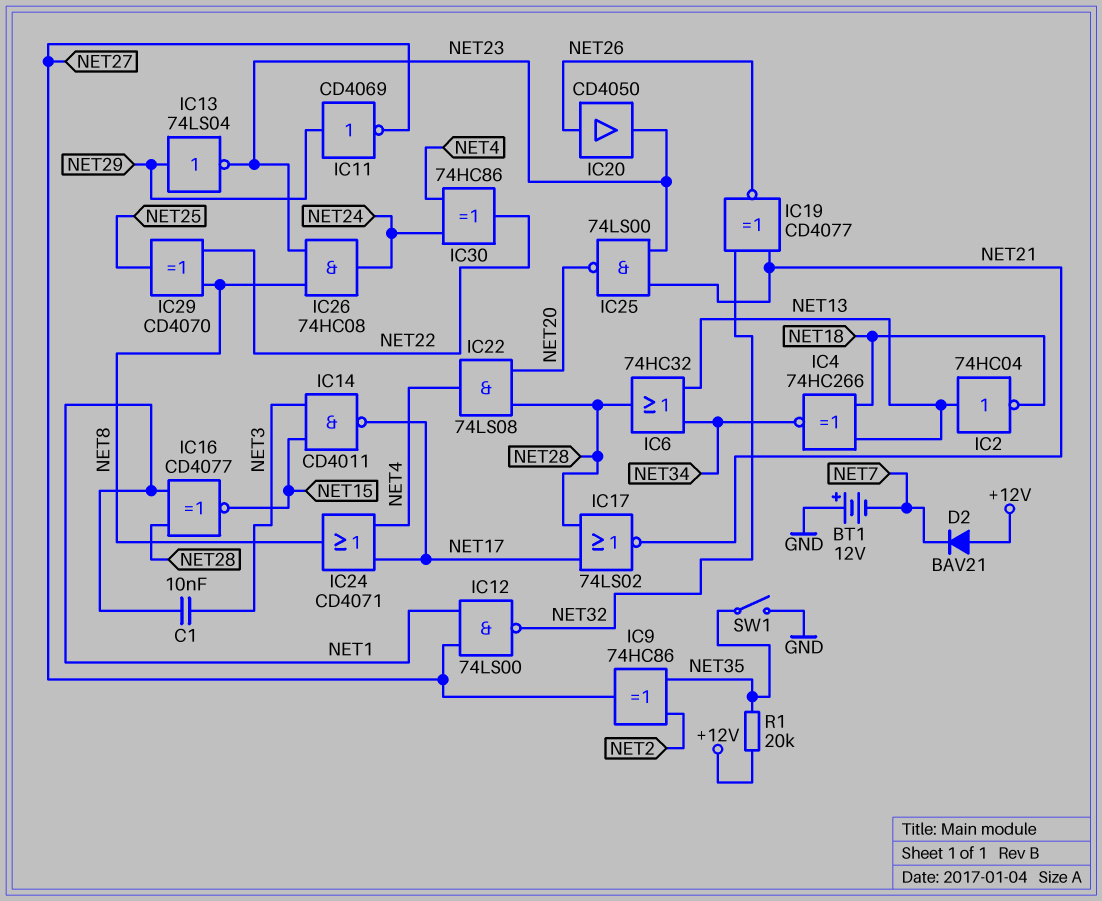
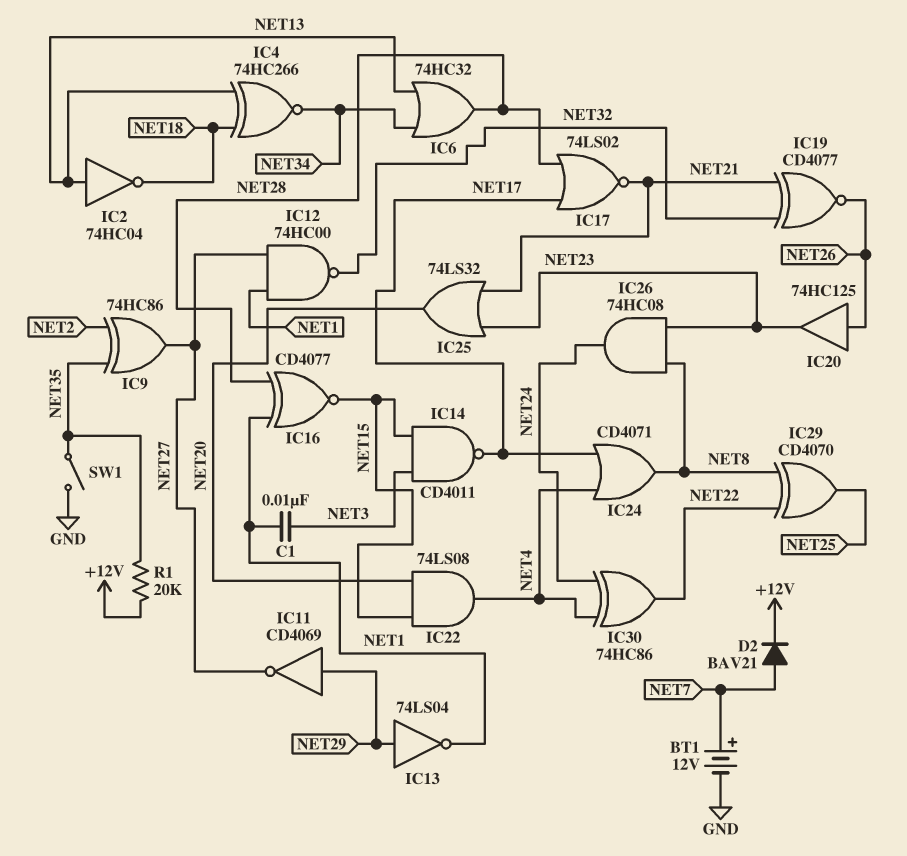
BT1: 12V (plus GND, minus NET7) -> 12V (plus NET7, minus GND)
D2: diode BAV21 (A +12V, K NET7) -> diode BAV21 (A NET7, K +12V)
IC12: NAND 74LS00 (in NET1, in NET27, out NET32) -> NAND 74HC00 (in NET1, in NET27, out NET32)
IC13: NOT 74LS04 (in NET29, out NET23) -> NOT 74LS04 (in NET29, out NET1)
IC20: buffer CD4050 (in NET26, out NET23) -> buffer 74HC125 (in NET26, out NET23)
IC22: AND 74LS08 (in NET20, in NET28, out NET4) -> AND 74LS08 (in NET15, in NET20, out NET4)
IC25: NAND 74LS00 (in NET21, in NET23, out NET20) -> OR 74LS32 (in NET21, in NET23, out NET20)

